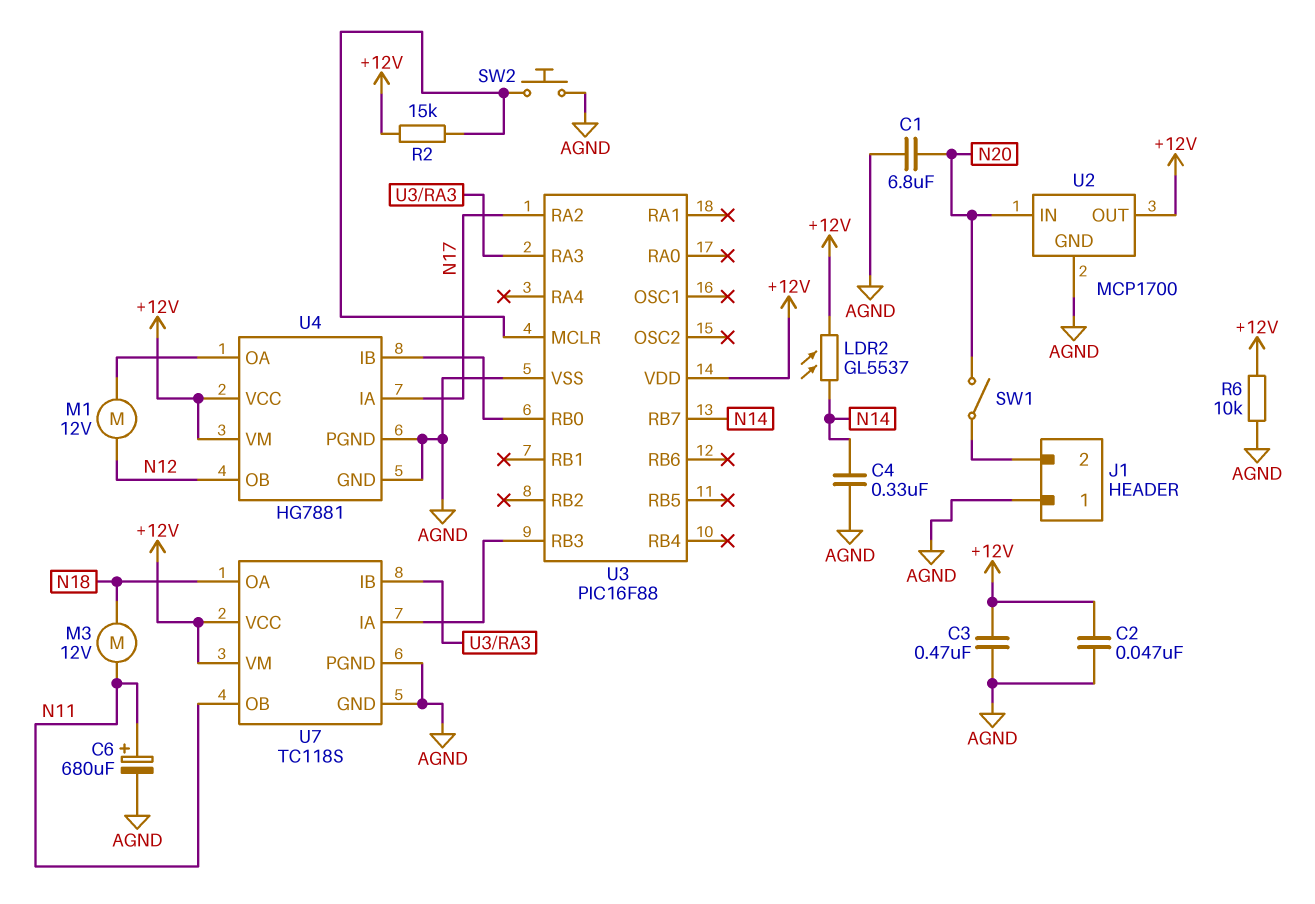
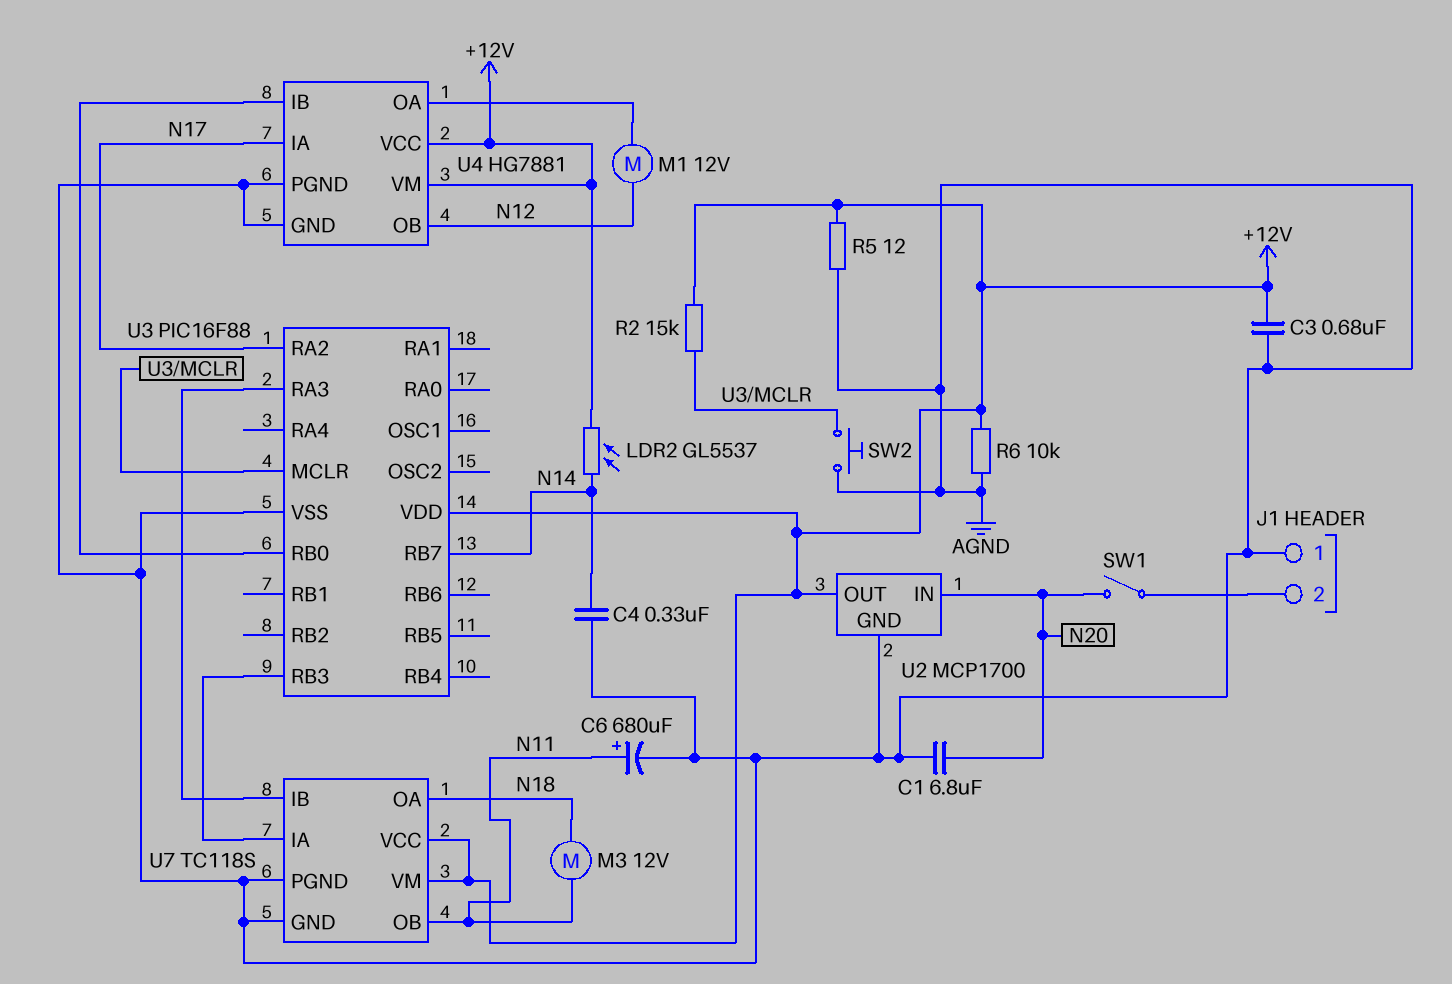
C2: 47nF (+12V, AGND) -> none
C3: 470nF (+12V, AGND) -> 680nF (+12V, AGND)
R5: none -> 12 (+12V, AGND)

